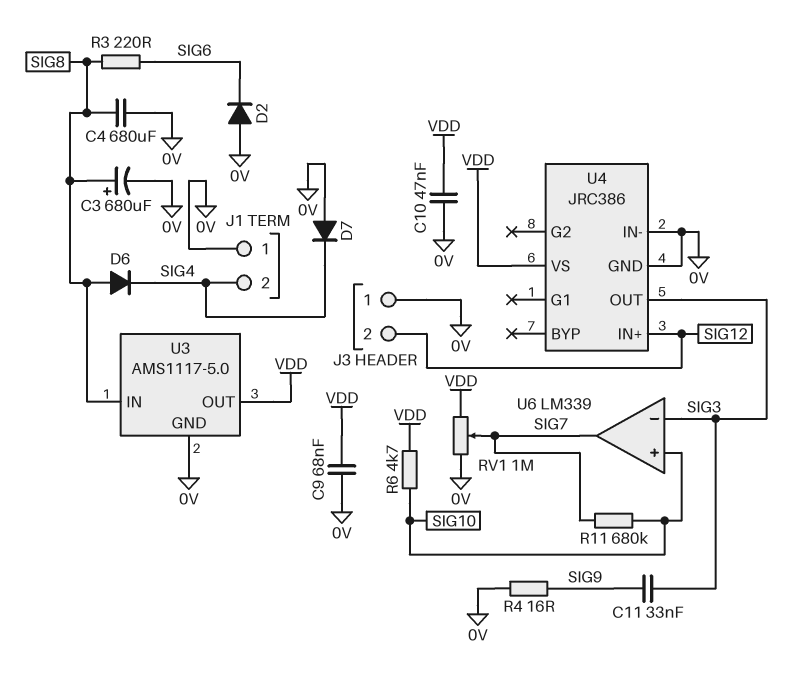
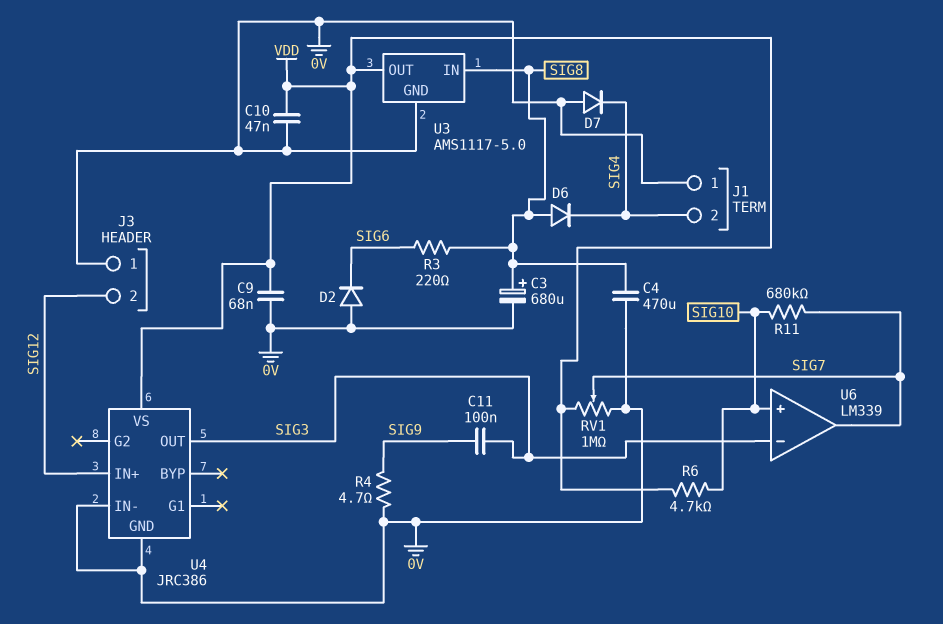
C4: 680uF (0V, SIG8) -> 470uF (0V, SIG8)
C11: 33nF (SIG3, SIG9) -> 100nF (SIG3, SIG9)
R4: 16 (0V, SIG9) -> 4.7 (0V, SIG9)

